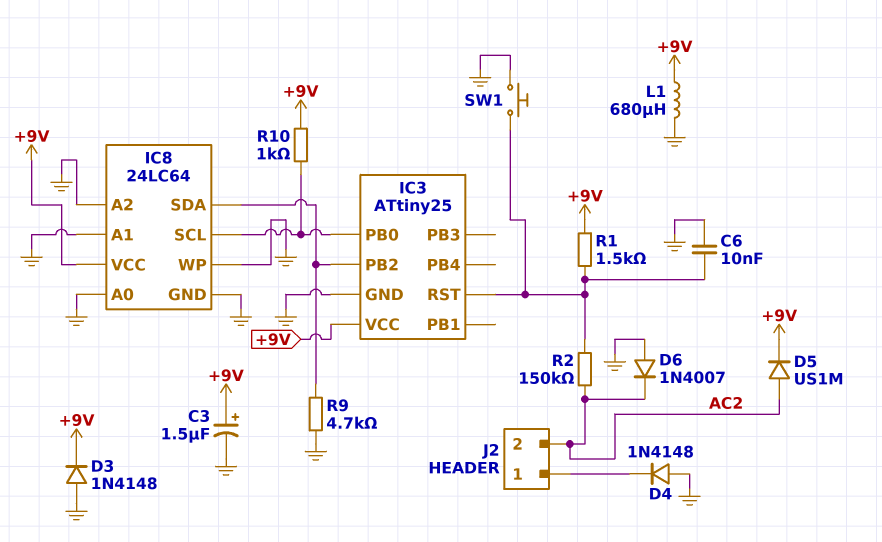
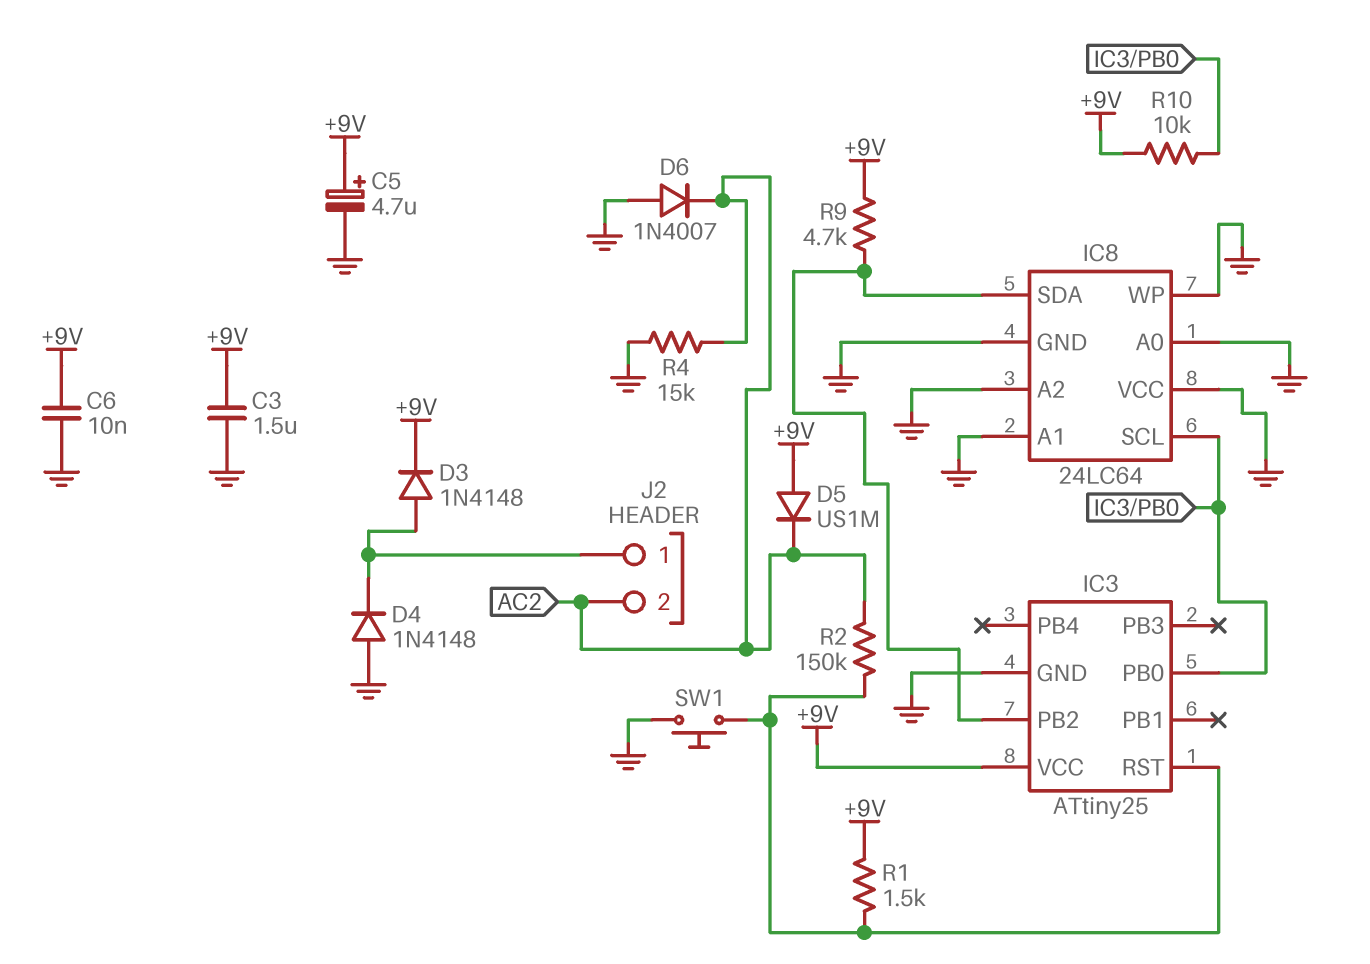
C3: 1.5uF (plus +9V, minus GND) -> 1.5uF (+9V, GND)
C5: none -> 4.7uF (plus +9V, minus GND)
C6: 10nF (GND, IC3/RST) -> 10nF (+9V, GND)
D3: diode 1N4148 (A GND, K +9V) -> diode 1N4148 (A J2/1, K +9V)
D5: diode US1M (A AC2, K +9V) -> diode US1M (A +9V, K AC2)
IC8 pin VCC: +9V -> GND
L1: 680uH (+9V, GND) -> none
R4: none -> 15k (AC2, GND)
R9: 4.7k (GND, IC3/PB2) -> 4.7k (+9V, IC3/PB2)
R10: 1k (+9V, IC3/PB0) -> 10k (+9V, IC3/PB0)

